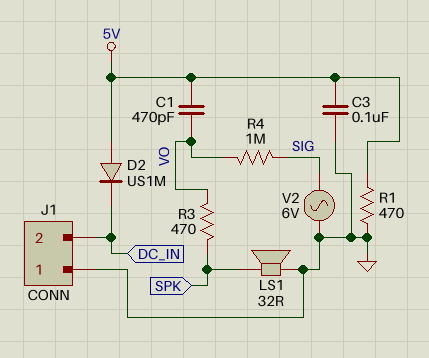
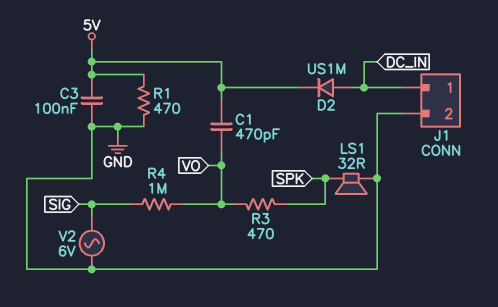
D2: diode US1M (A 5V, K DC_IN) -> diode US1M (A DC_IN, K 5V)
J1 pin 1: GND -> DC_IN
J1 pin 2: DC_IN -> GND

